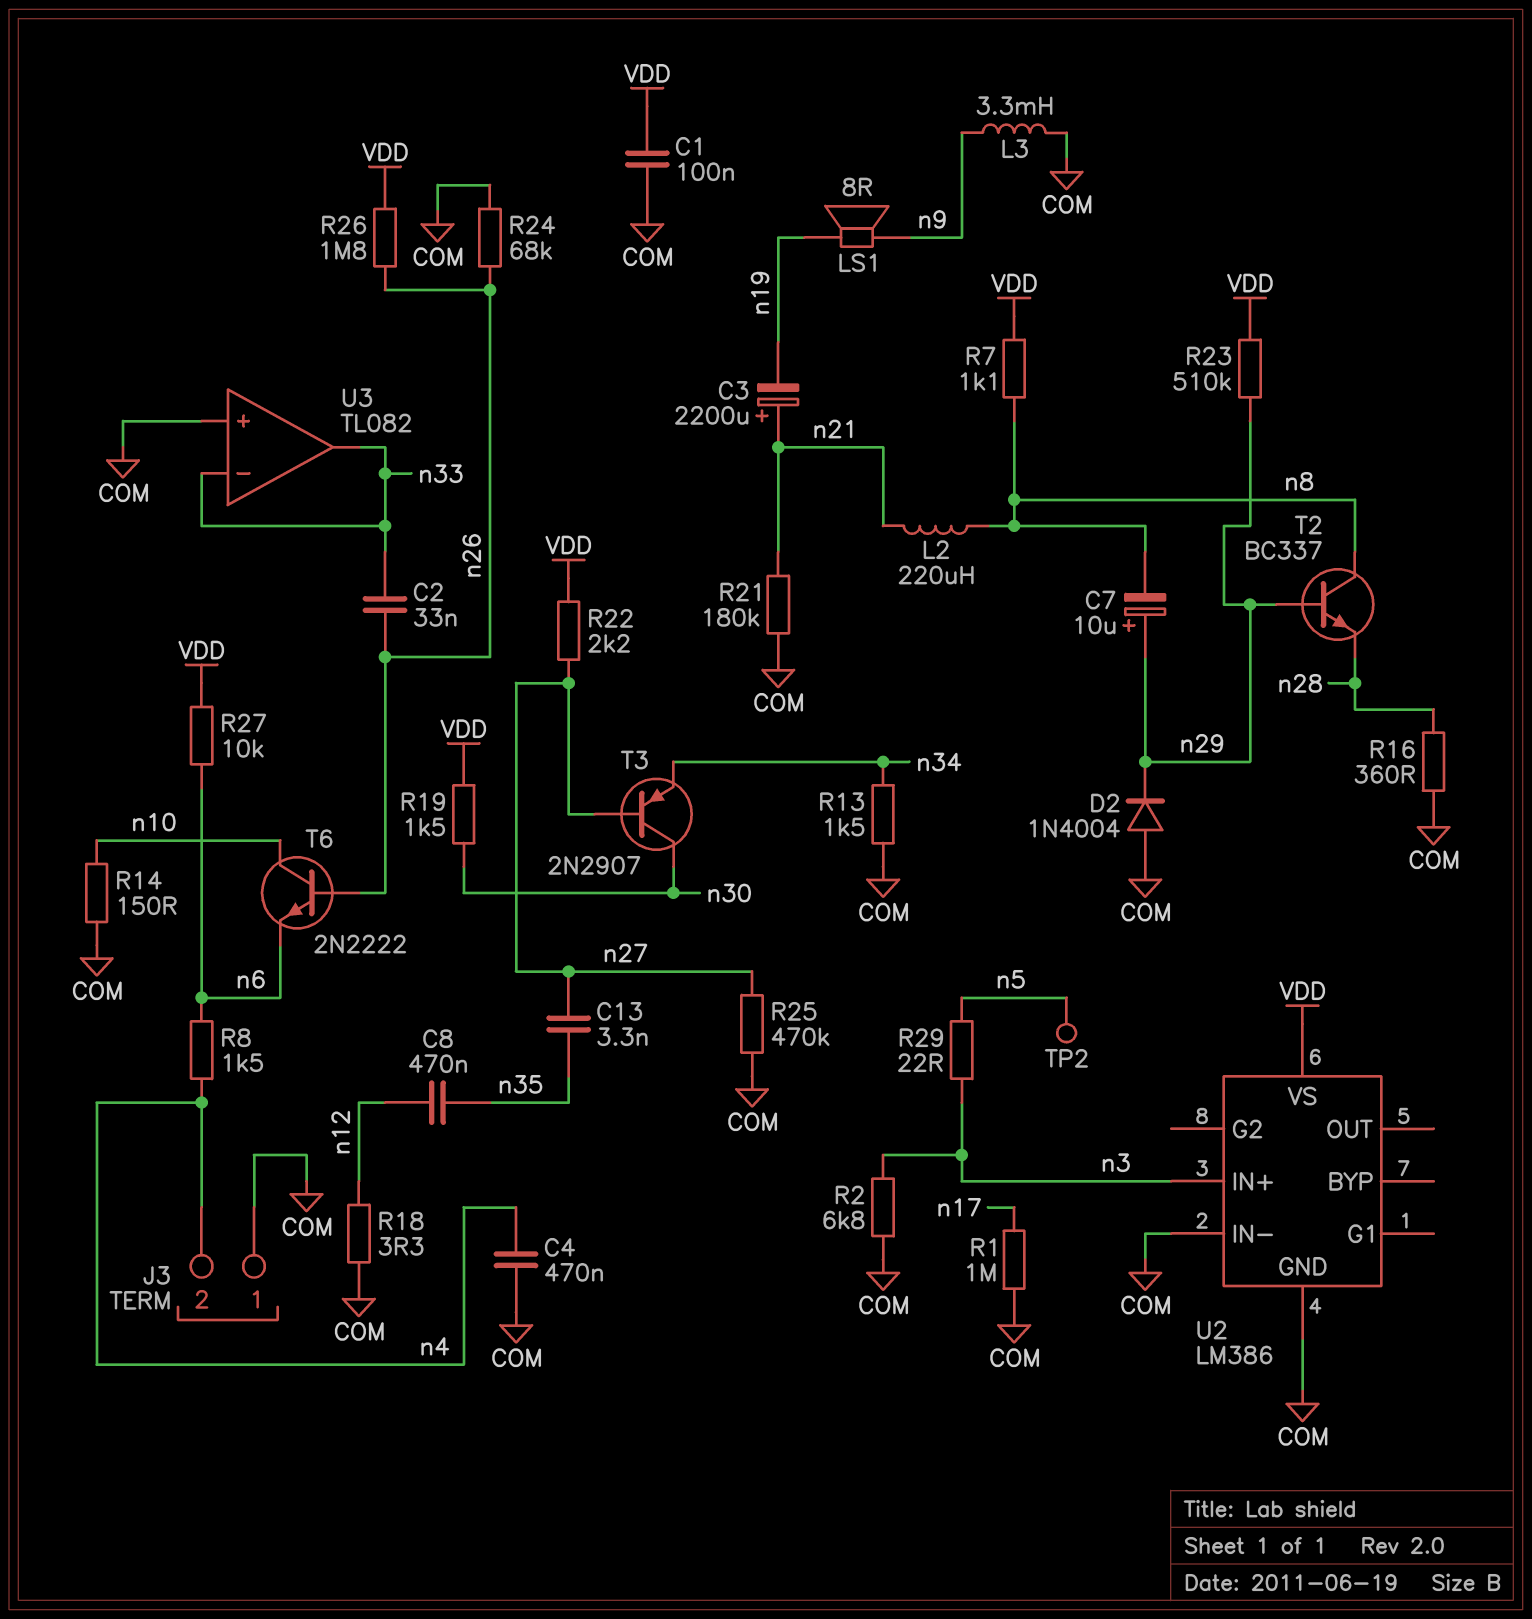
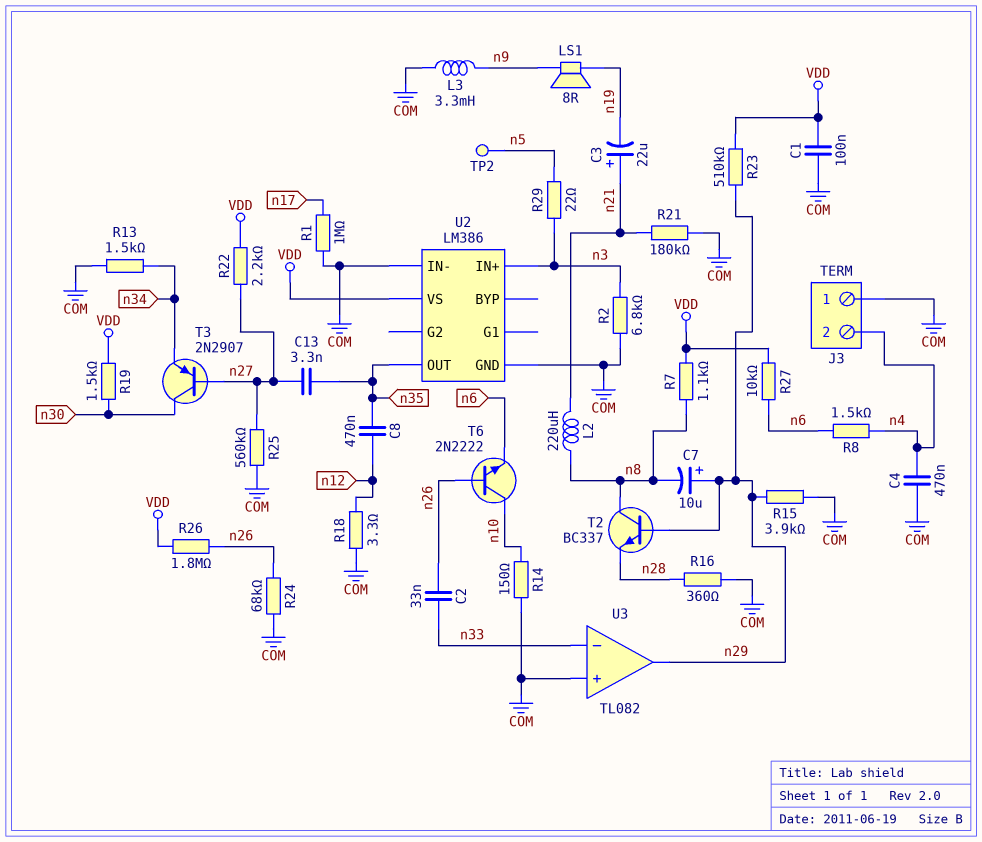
C3: 2200uF (plus n21, minus n19) -> 22uF (plus n21, minus n19)
D2: diode 1N4004 (A COM, K n29) -> none
R15: none -> 3.9k (COM, n29)
R25: 470k (COM, n27) -> 560k (COM, n27)
U2 pin OUT: none -> n35
U3 pin out: n33 -> n29

